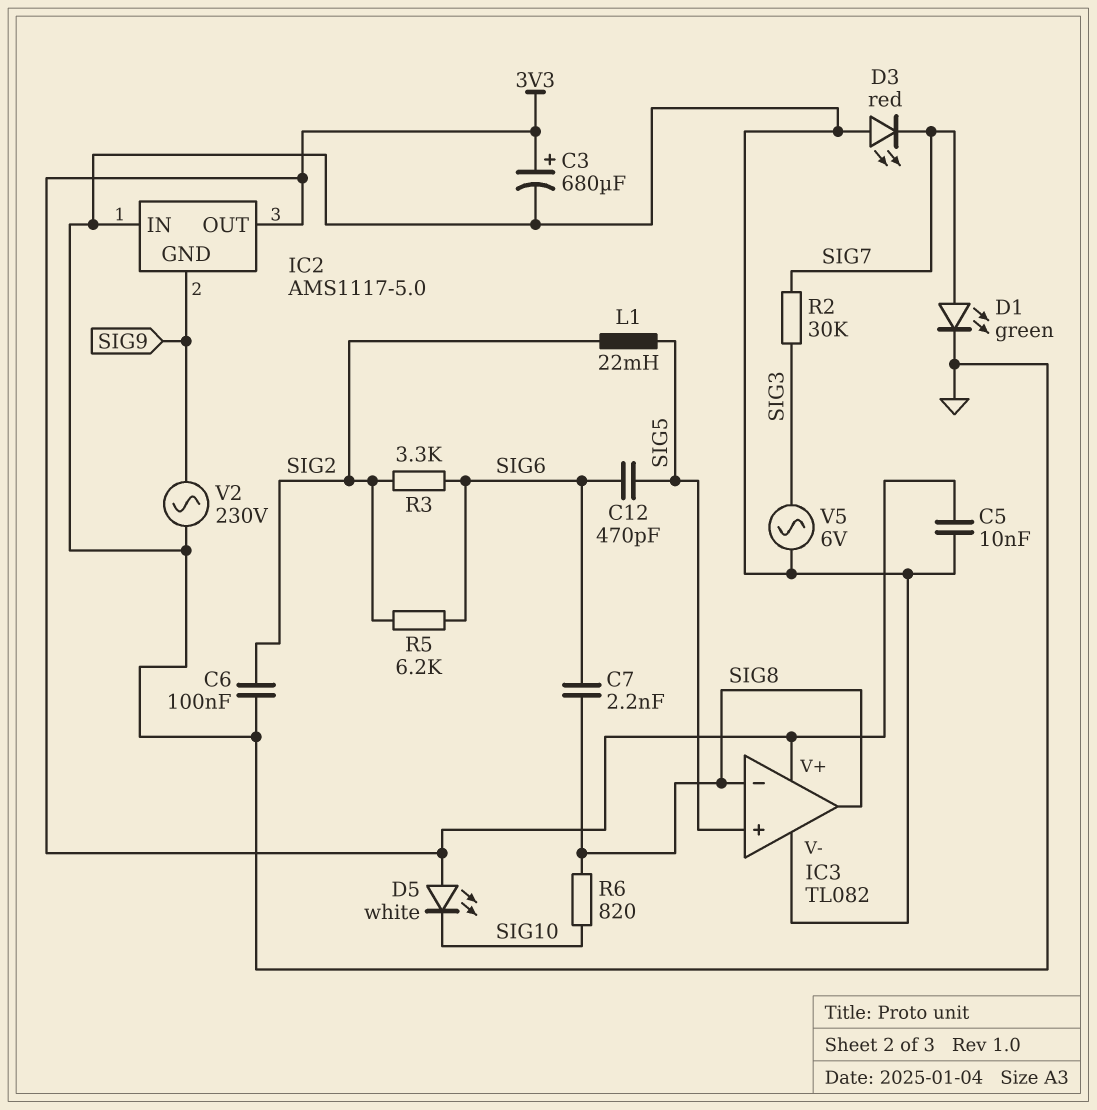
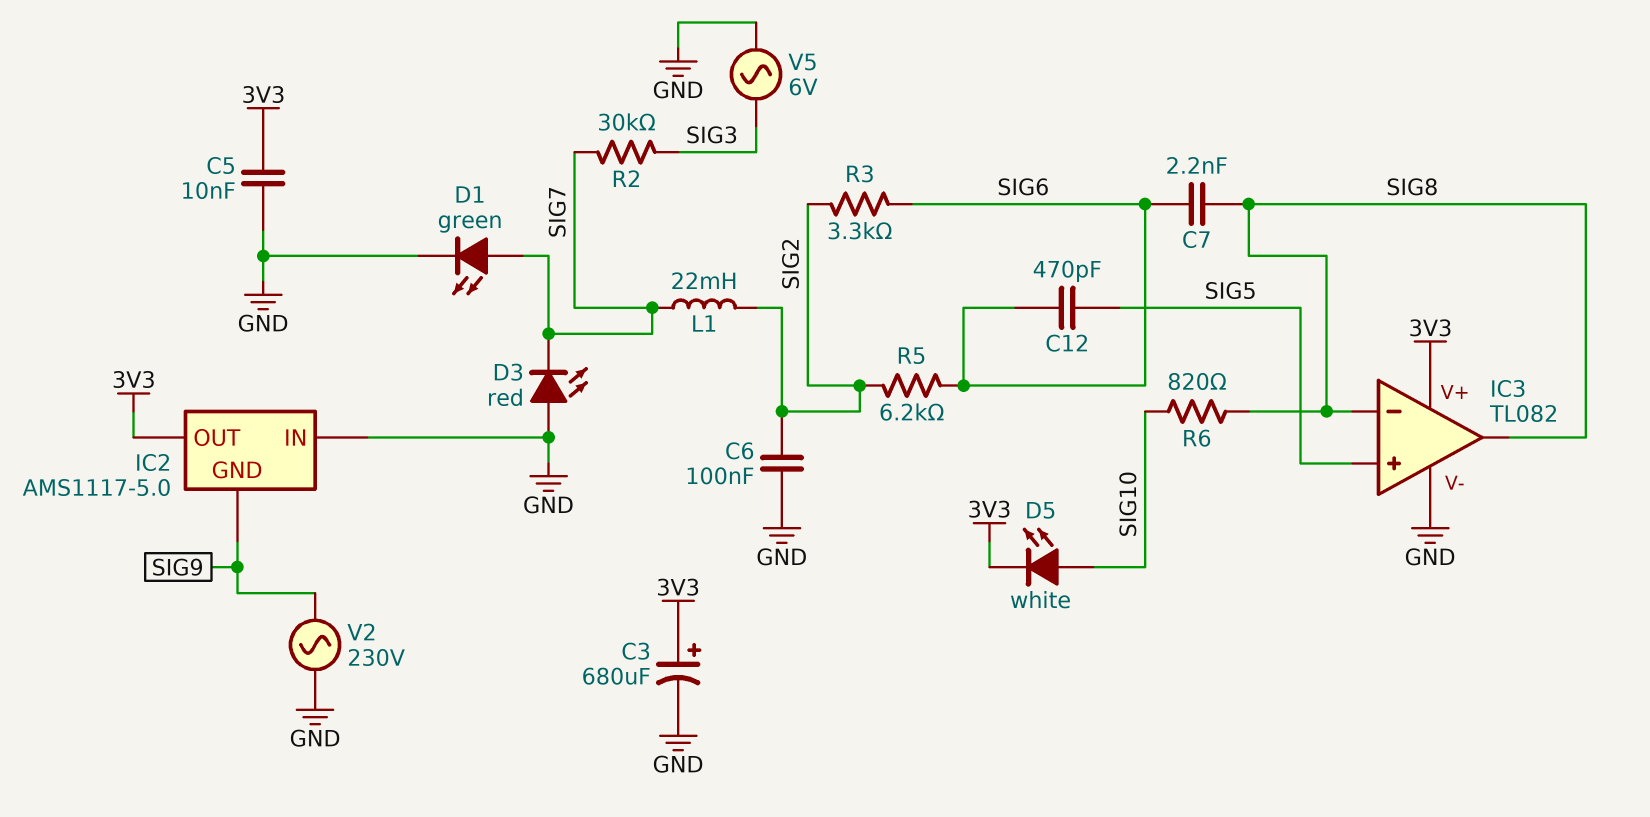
D5: LED white (A 3V3, K SIG10) -> LED white (A SIG10, K 3V3)
L1: 22mH (SIG2, SIG5) -> 22mH (SIG2, SIG7)

